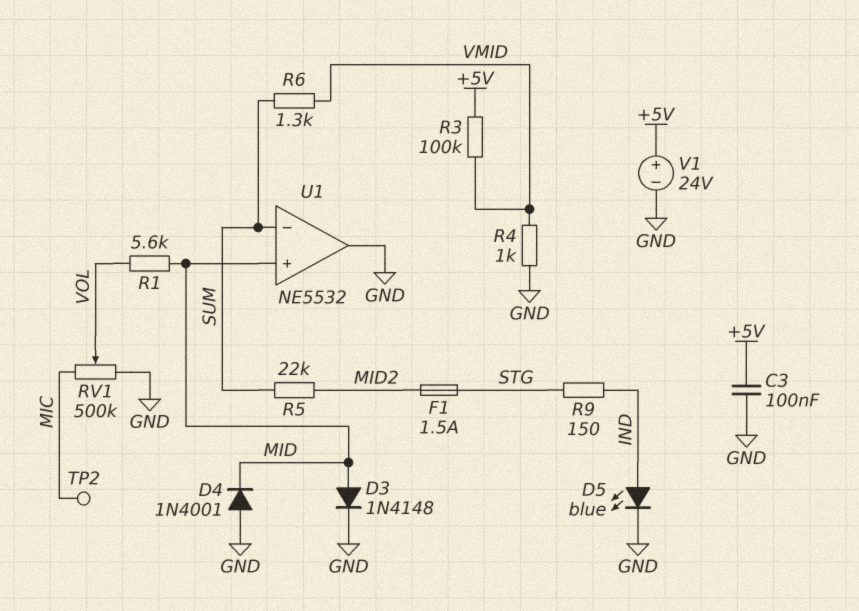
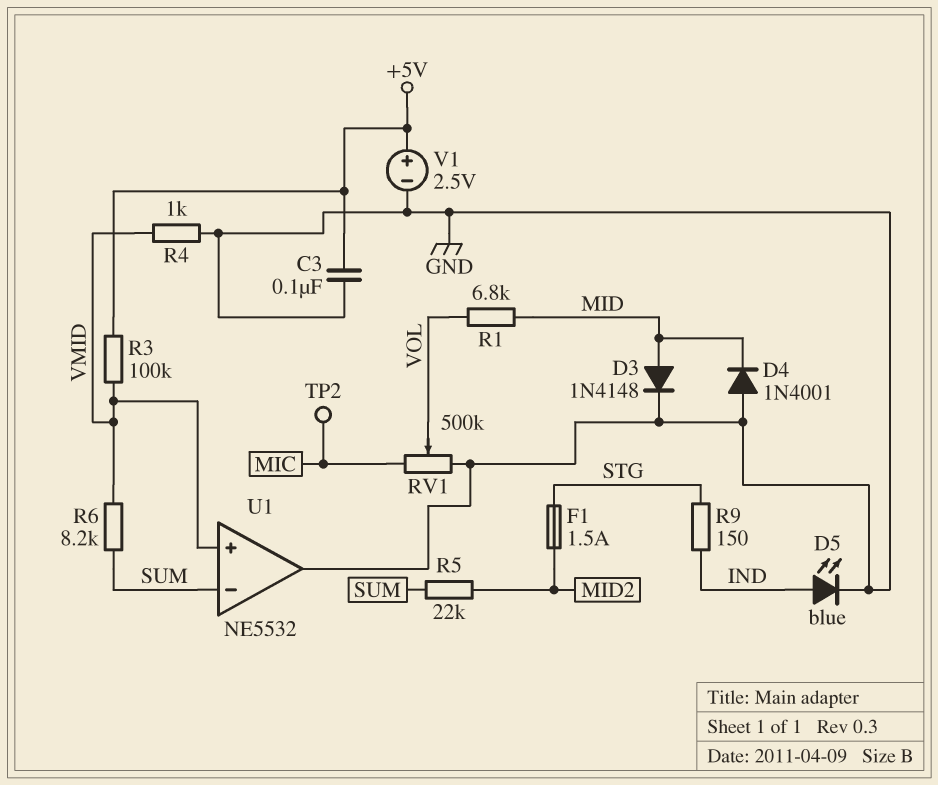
R1: 5.6k (MID, VOL) -> 6.8k (MID, VOL)
R6: 1.3k (SUM, VMID) -> 8.2k (SUM, VMID)
U1 pin in+: MID -> VMID
V1: 24V (plus +5V, minus GND) -> 2.5V (plus +5V, minus GND)

